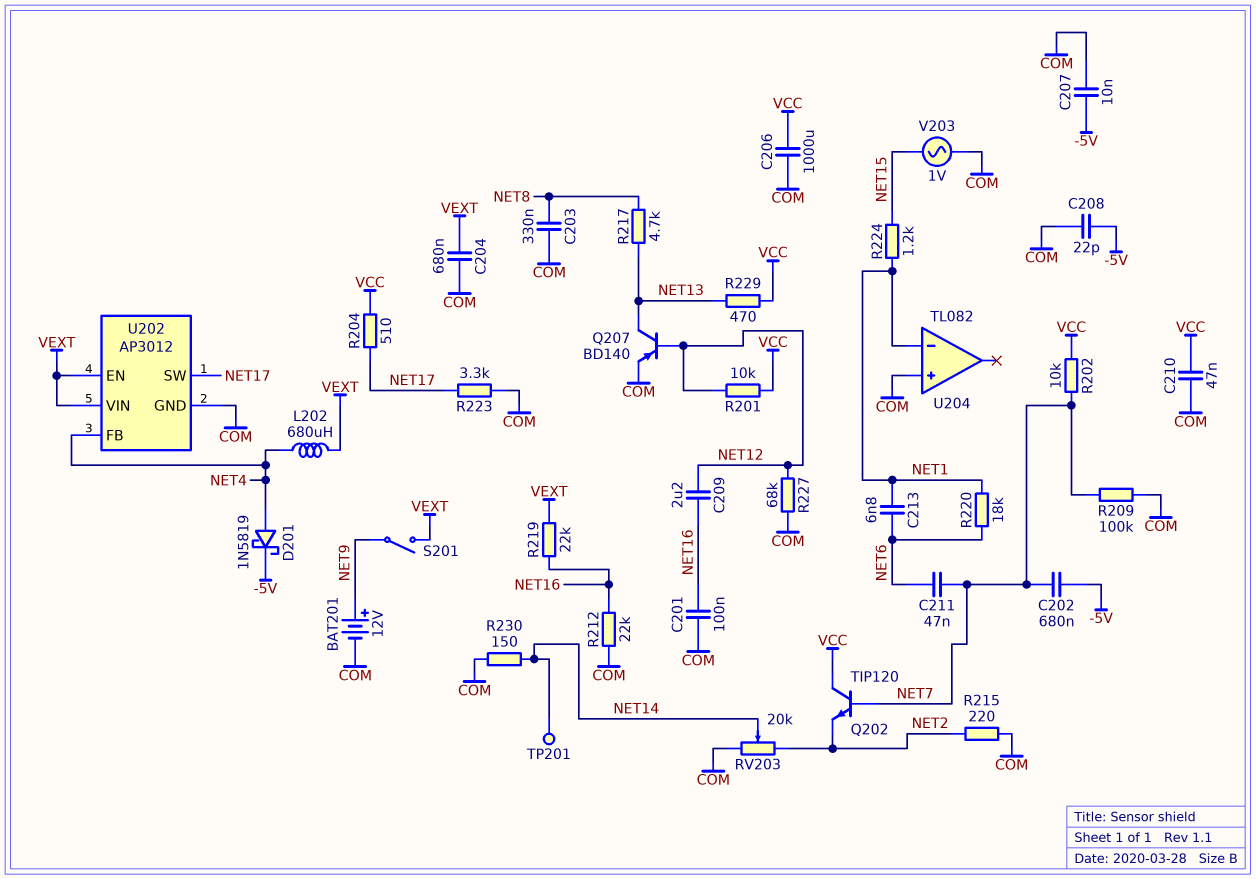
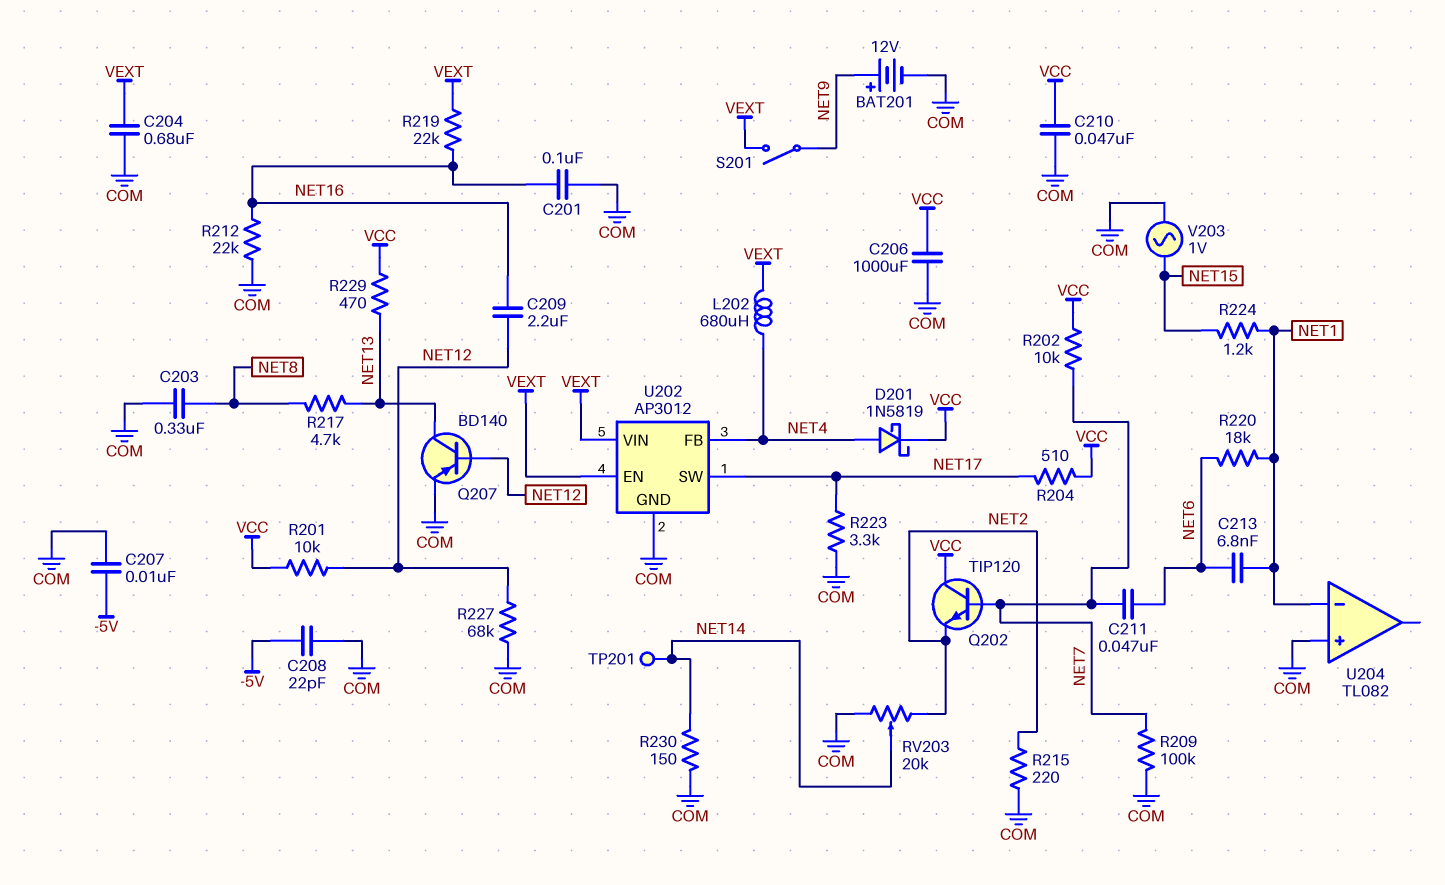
C202: 680nF (-5V, NET7) -> none
D201: schottky 1N5819 (A NET4, K -5V) -> schottky 1N5819 (A NET4, K VCC)

